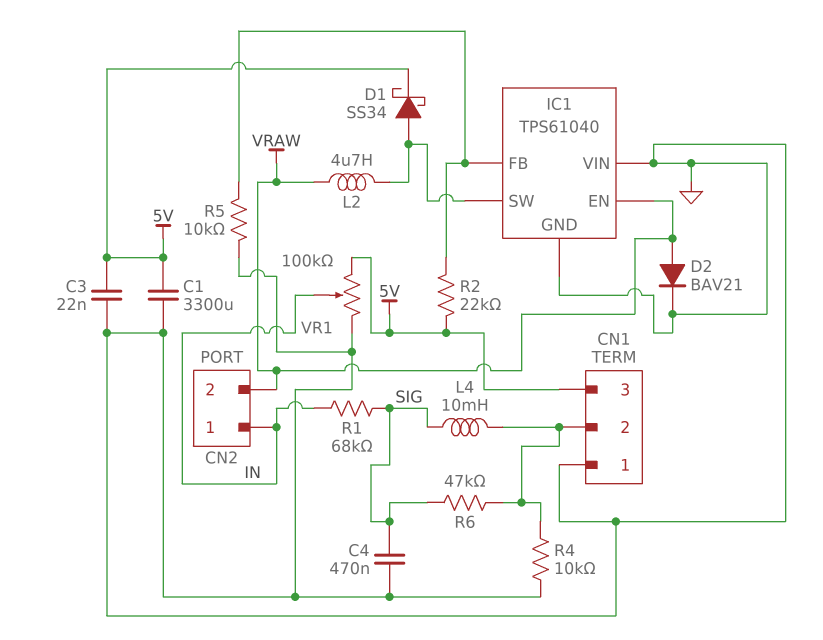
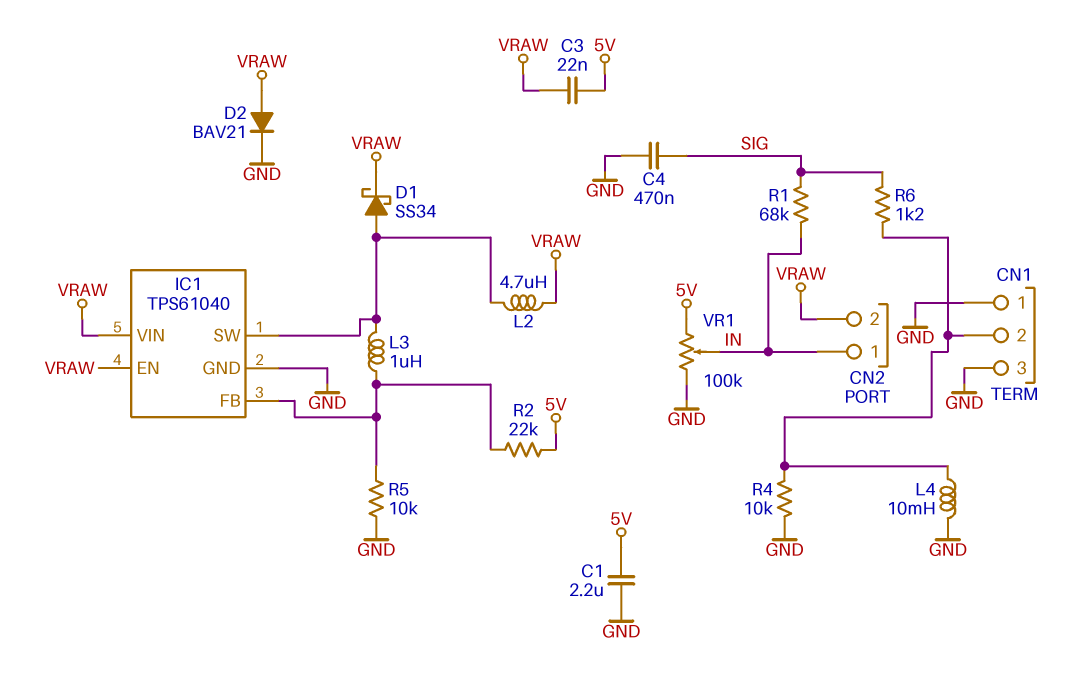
C1: 3300uF (5V, GND) -> 2.2uF (5V, GND)
C3: 22nF (5V, GND) -> 22nF (5V, VRAW)
CN1 pin 3: 5V -> GND
D1: schottky SS34 (A IC1/SW, K 5V) -> schottky SS34 (A IC1/SW, K VRAW)
IC1 pin VIN: GND -> VRAW
L3: none -> 1uH (IC1/FB, IC1/SW)
L4: 10mH (CN1/2, SIG) -> 10mH (CN1/2, GND)
R6: 47k (CN1/2, SIG) -> 1.2k (CN1/2, SIG)

